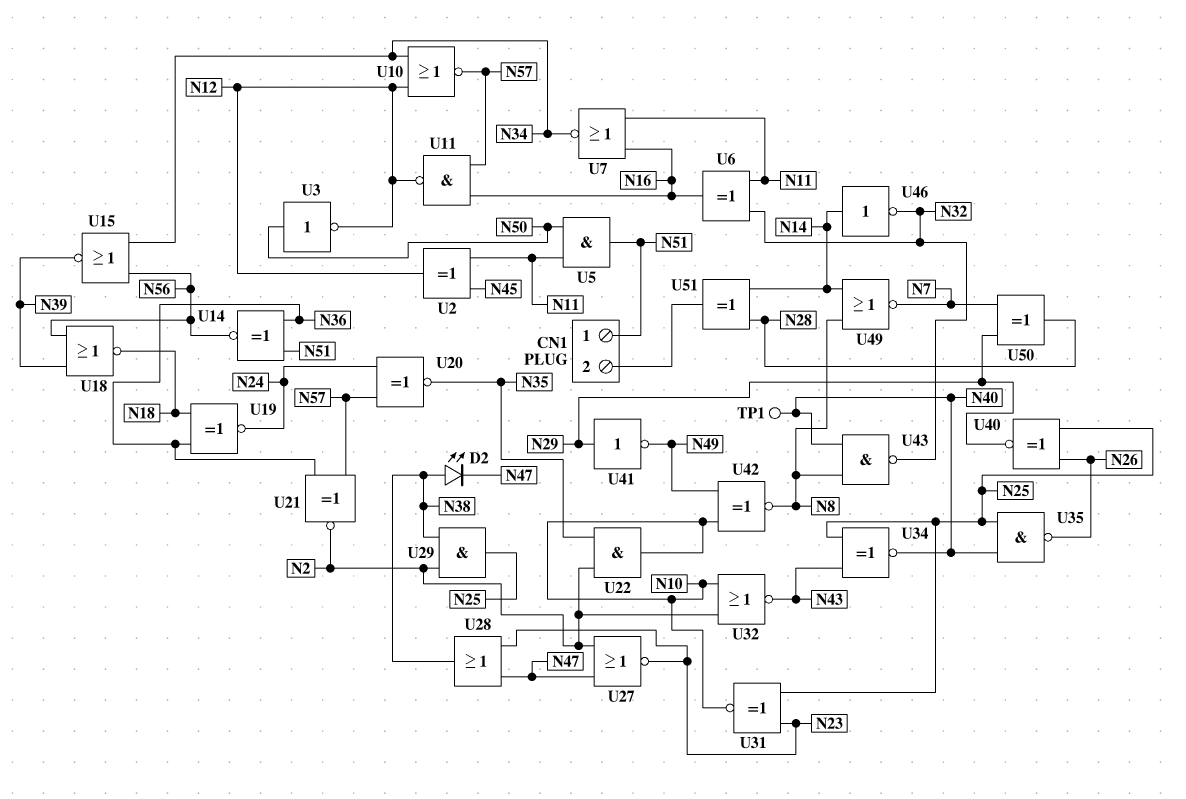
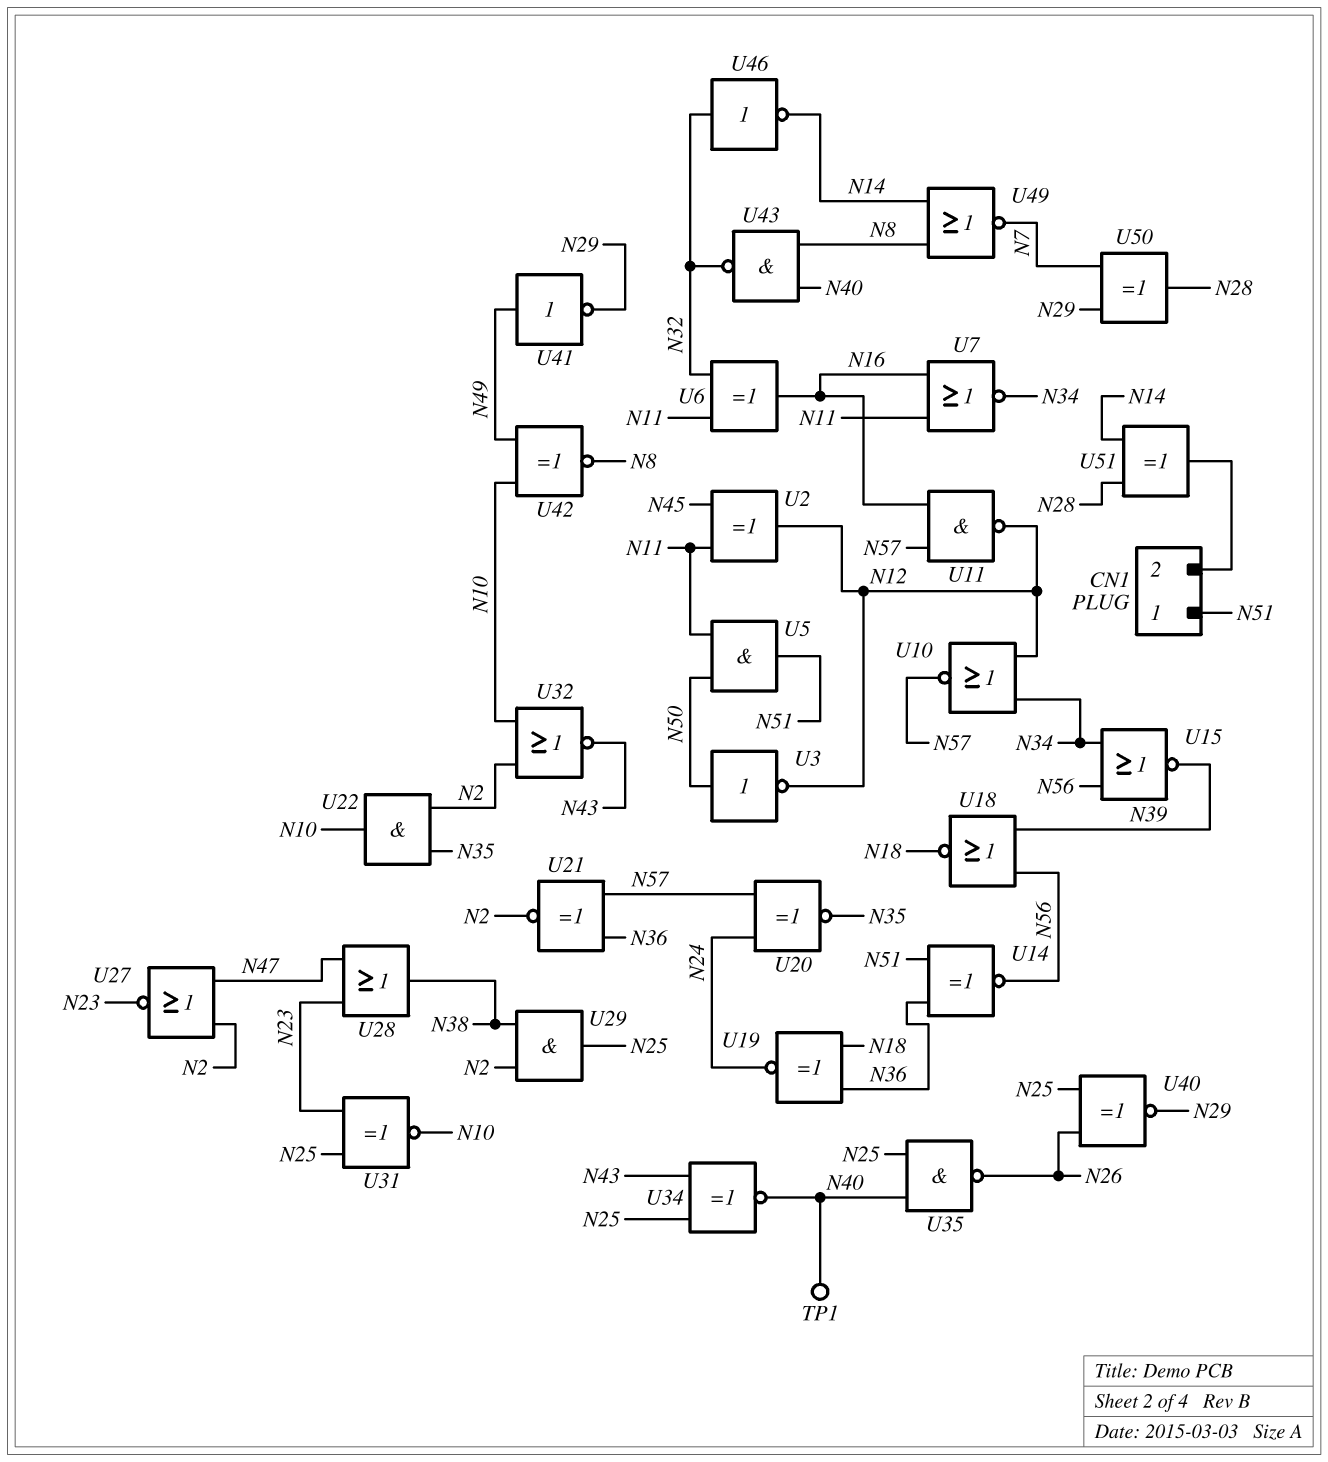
D2: LED (A N38, K N47) -> none
U41: NOT (in N29, out N49) -> NOT (in N49, out N29)
U46: NOT (in N14, out N32) -> NOT (in N32, out N14)

